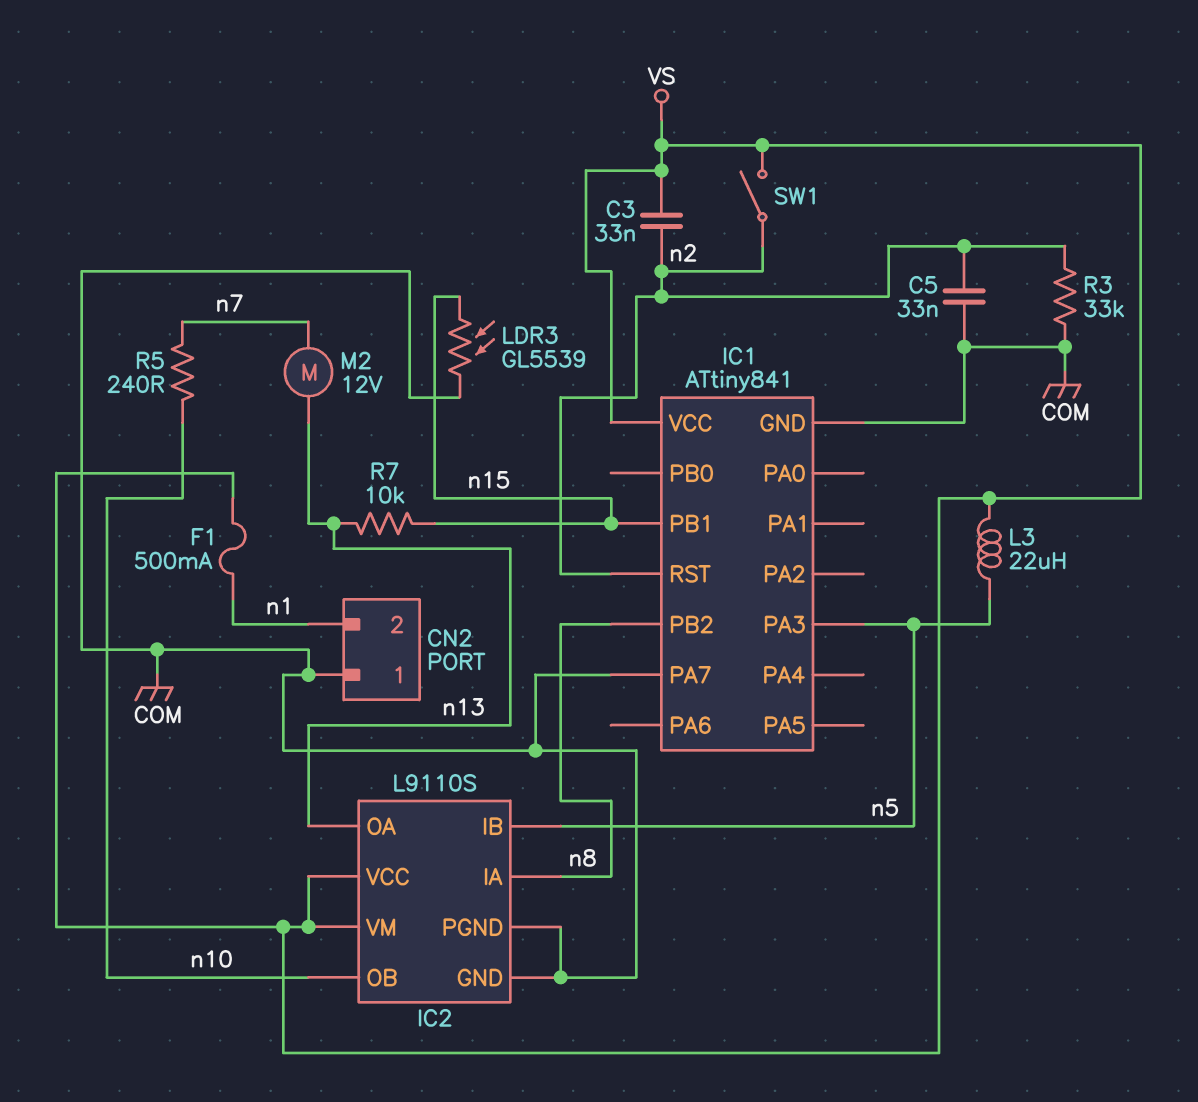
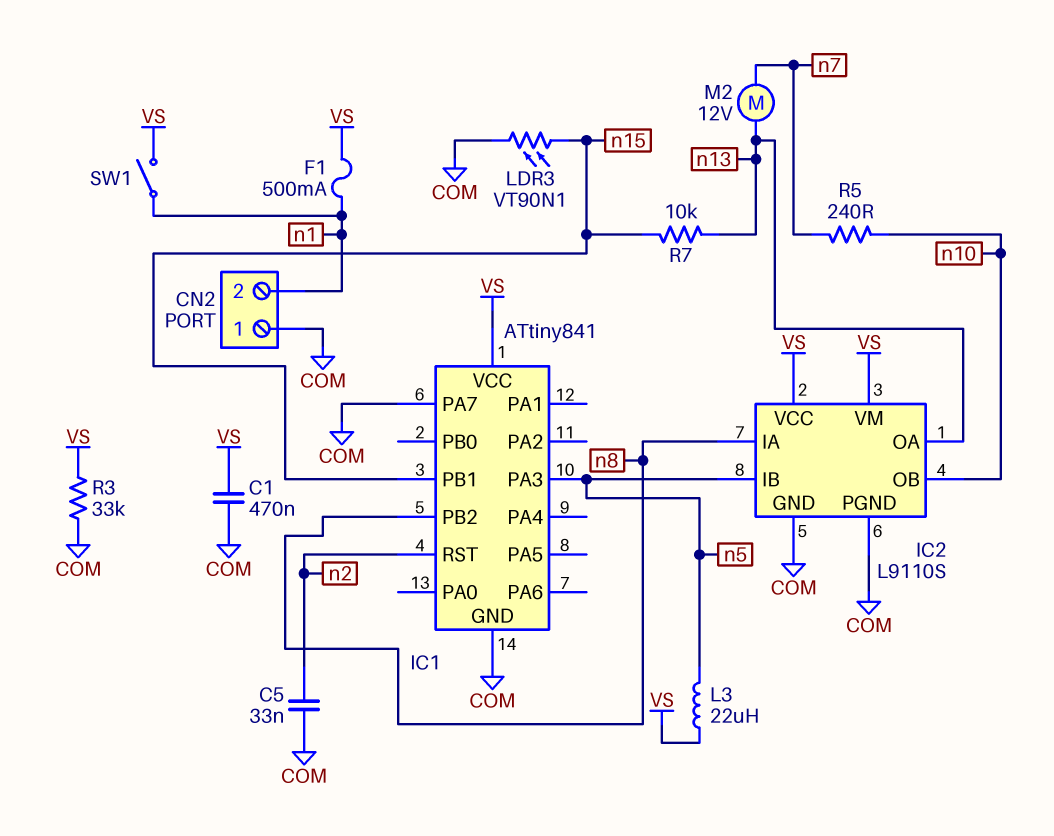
C1: none -> 470nF (COM, VS)
C3: 33nF (VS, n2) -> none
LDR3: GL5539 (COM, n15) -> VT90N1 (COM, n15)
R3: 33k (COM, n2) -> 33k (COM, VS)
SW1: switch (VS, n2) -> switch (VS, n1)

